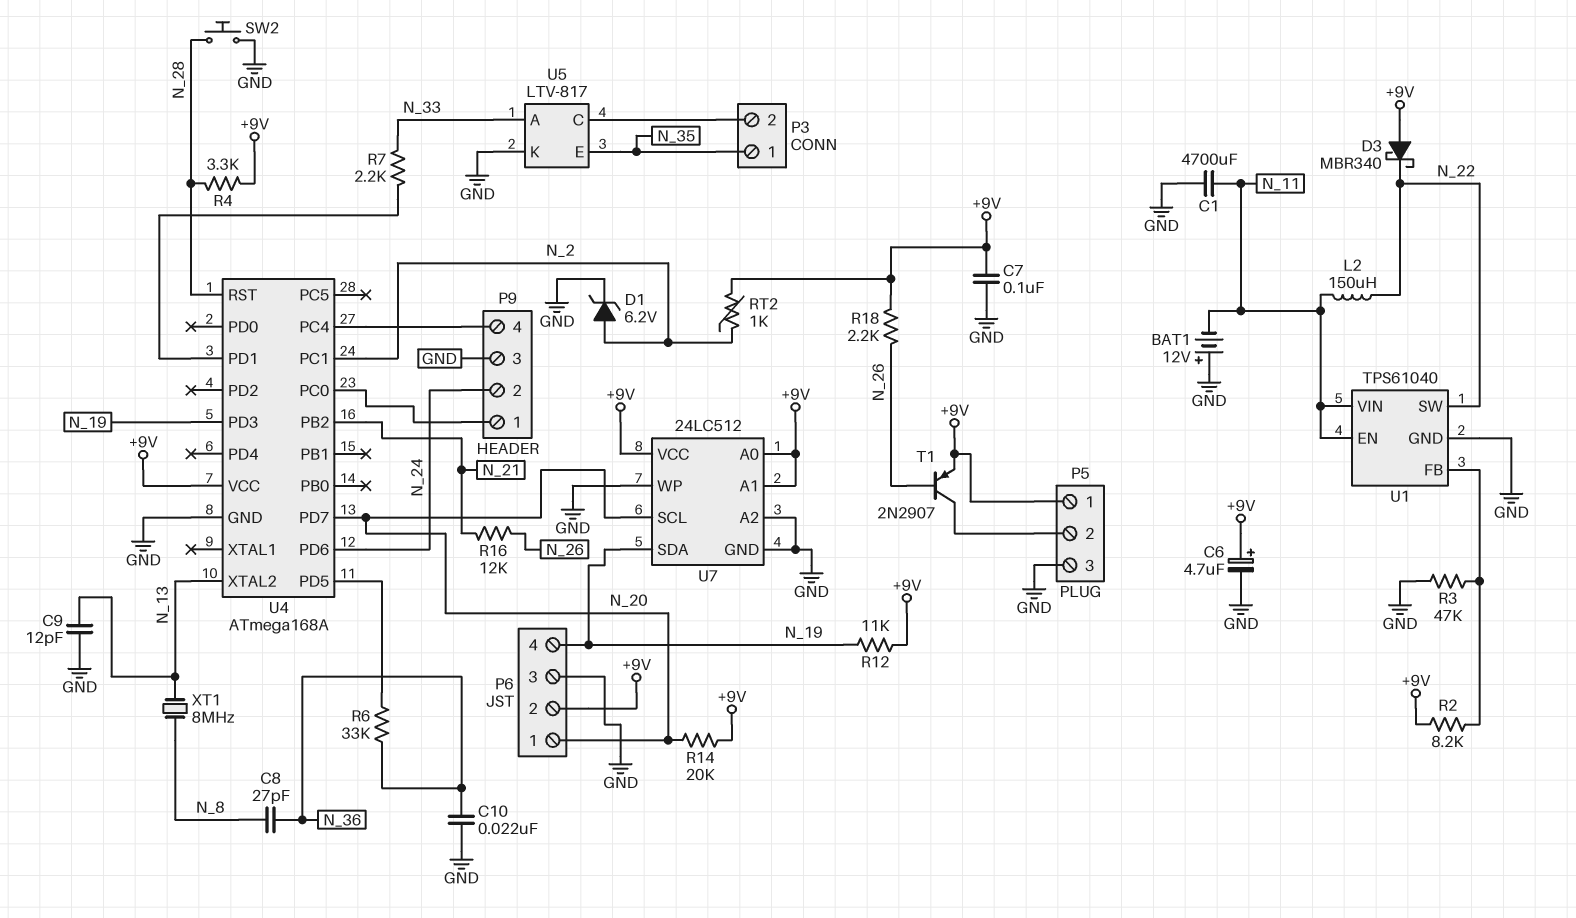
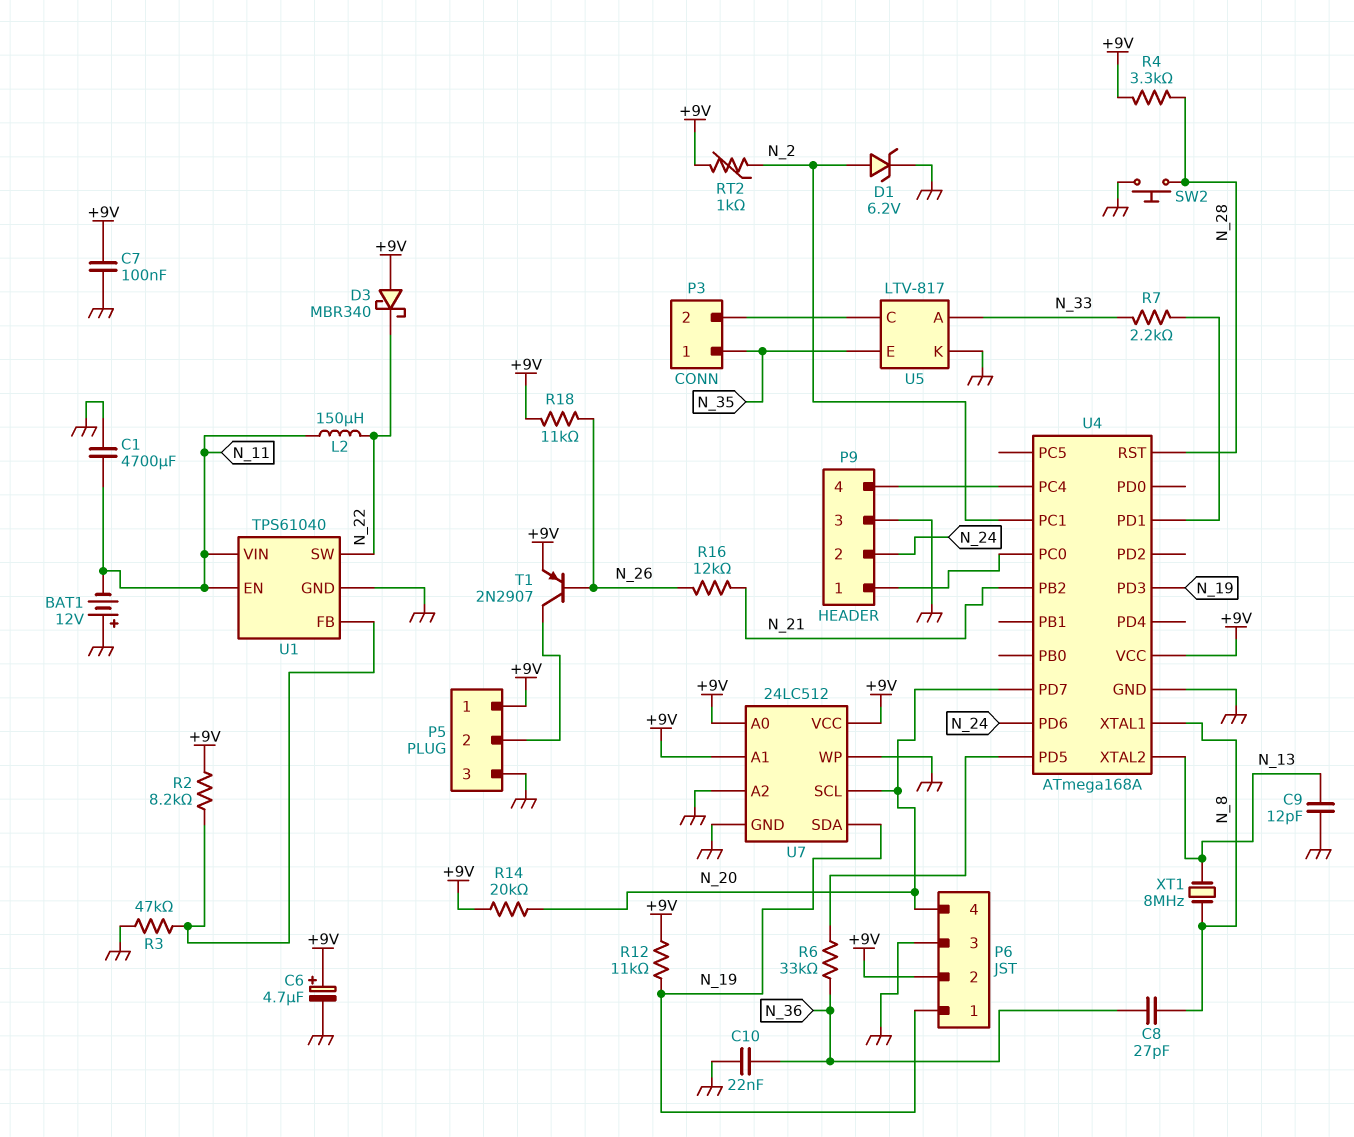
P6 pin 1: N_20 -> N_19
P6 pin 4: N_19 -> N_20
R18: 2.2k (+9V, N_26) -> 11k (+9V, N_26)
U4 pin XTAL1: none -> N_8

